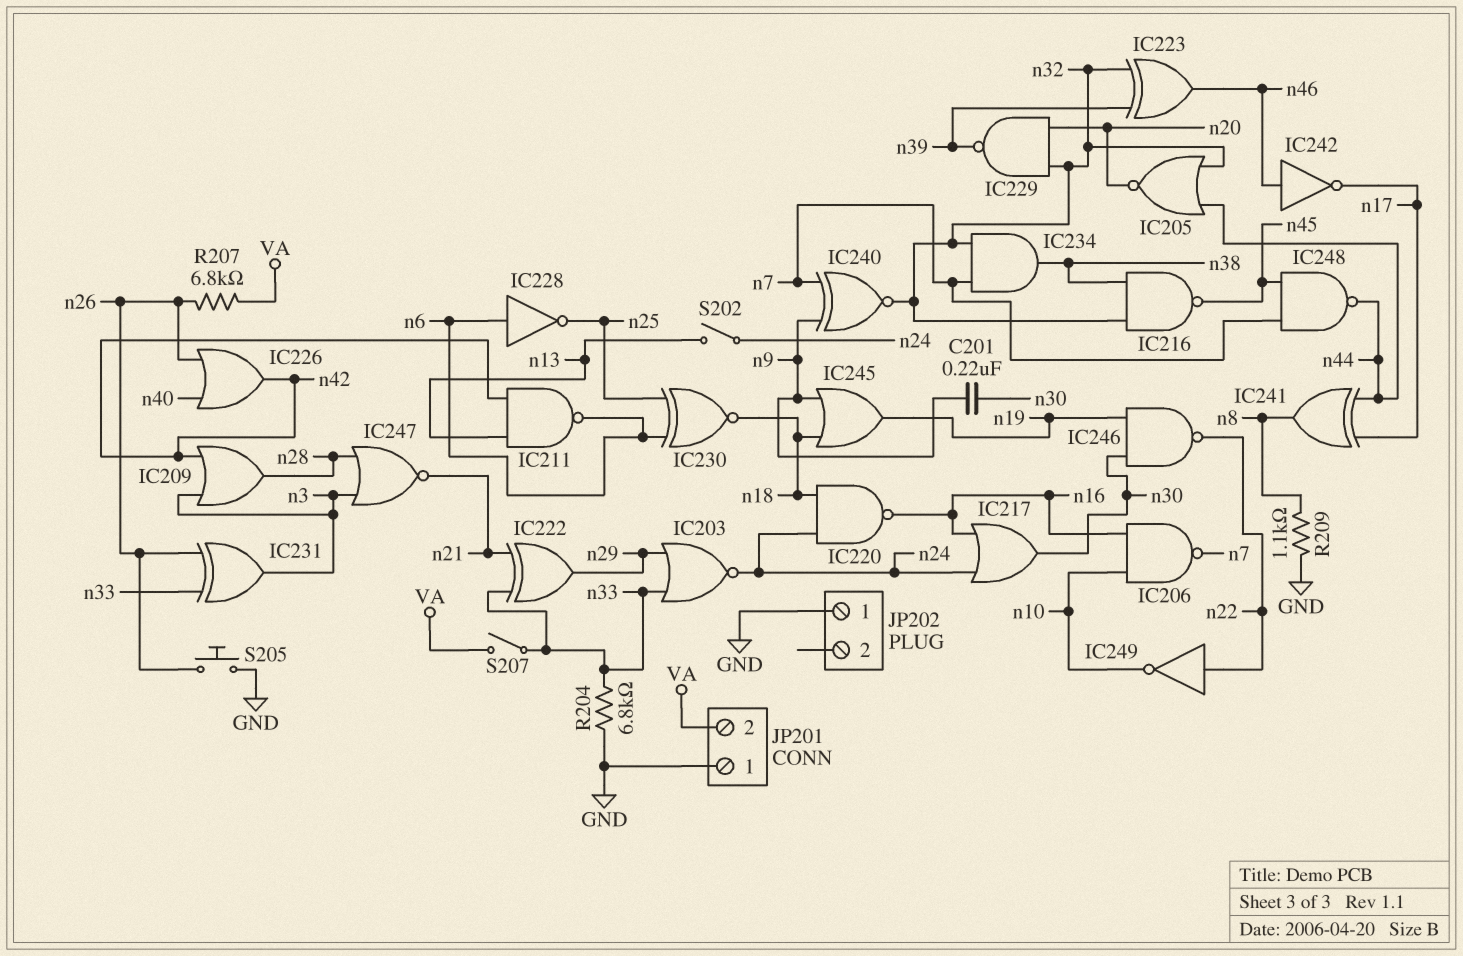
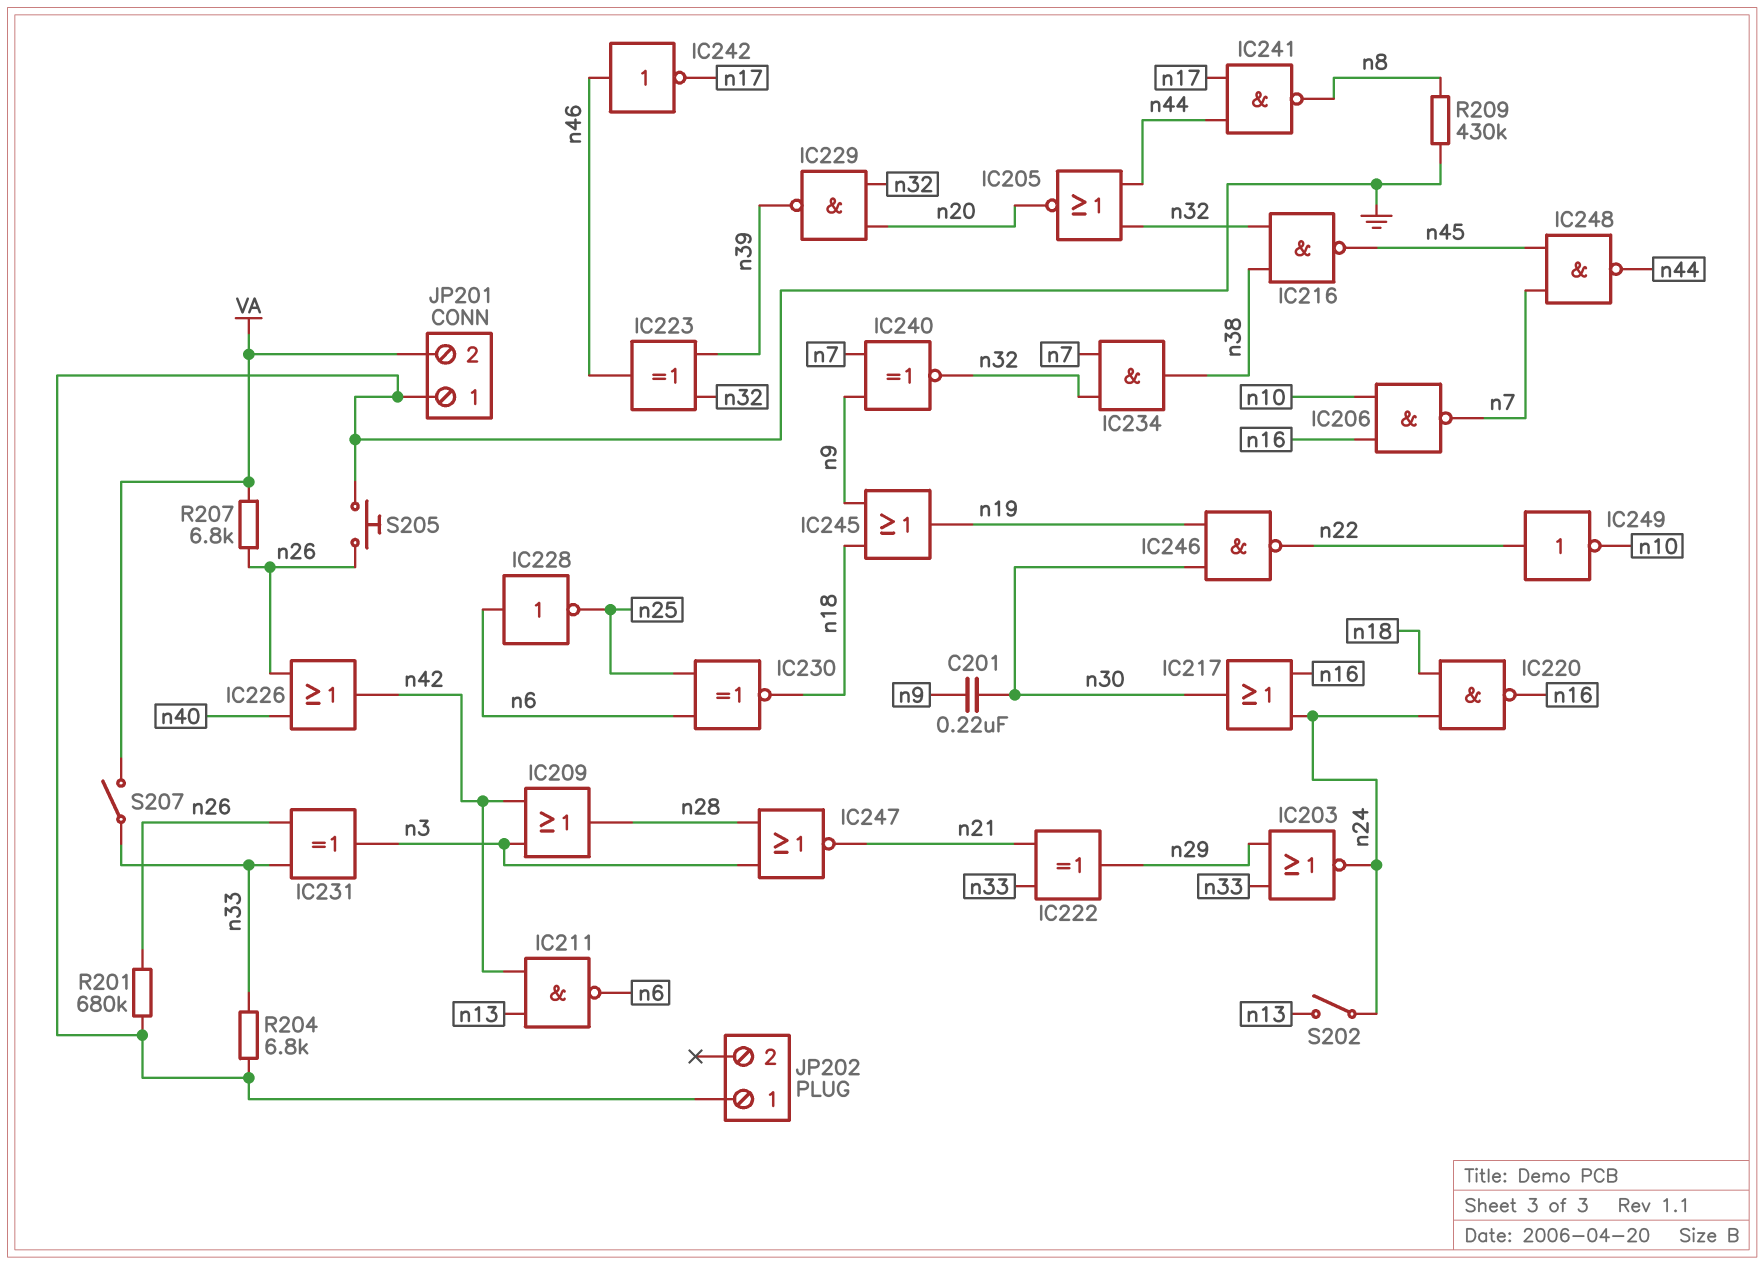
IC241: XOR (in n17, in n44, out n8) -> NAND (in n17, in n44, out n8)
R201: none -> 680k (GND, n26)
R209: 1.1k (GND, n8) -> 430k (GND, n8)

